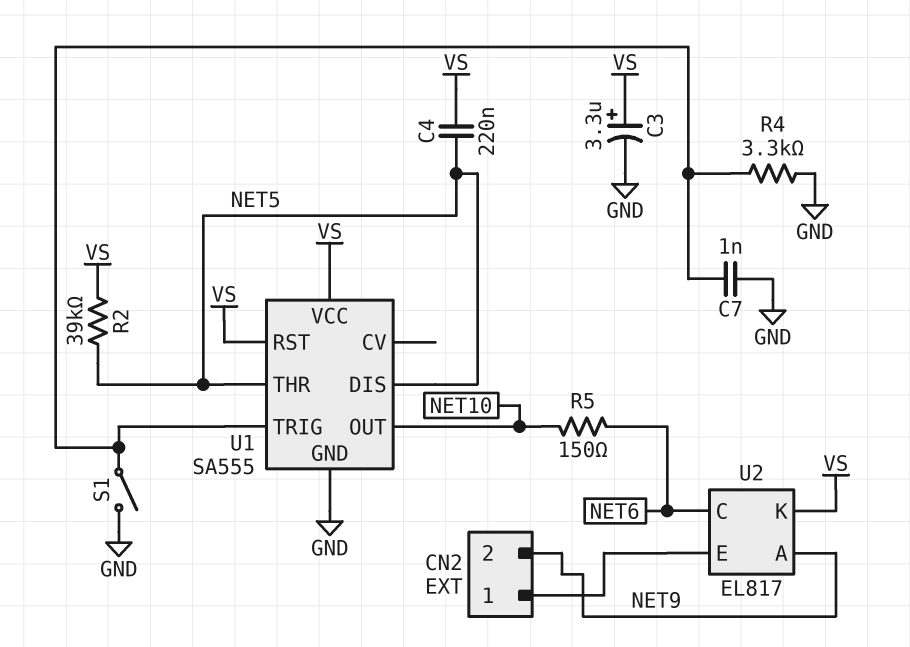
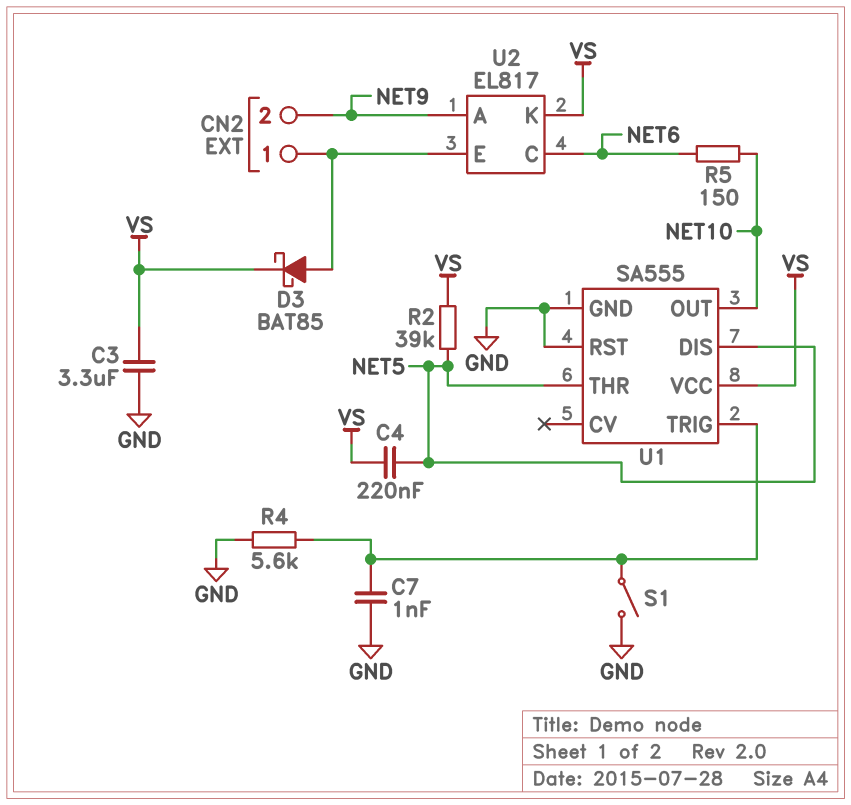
C3: 3.3uF (plus VS, minus GND) -> 3.3uF (GND, VS)
D3: none -> schottky BAT85 (A CN2/1, K VS)
R4: 3.3k (GND, U1/TRIG) -> 5.6k (GND, U1/TRIG)
U1 pin RST: VS -> GND

